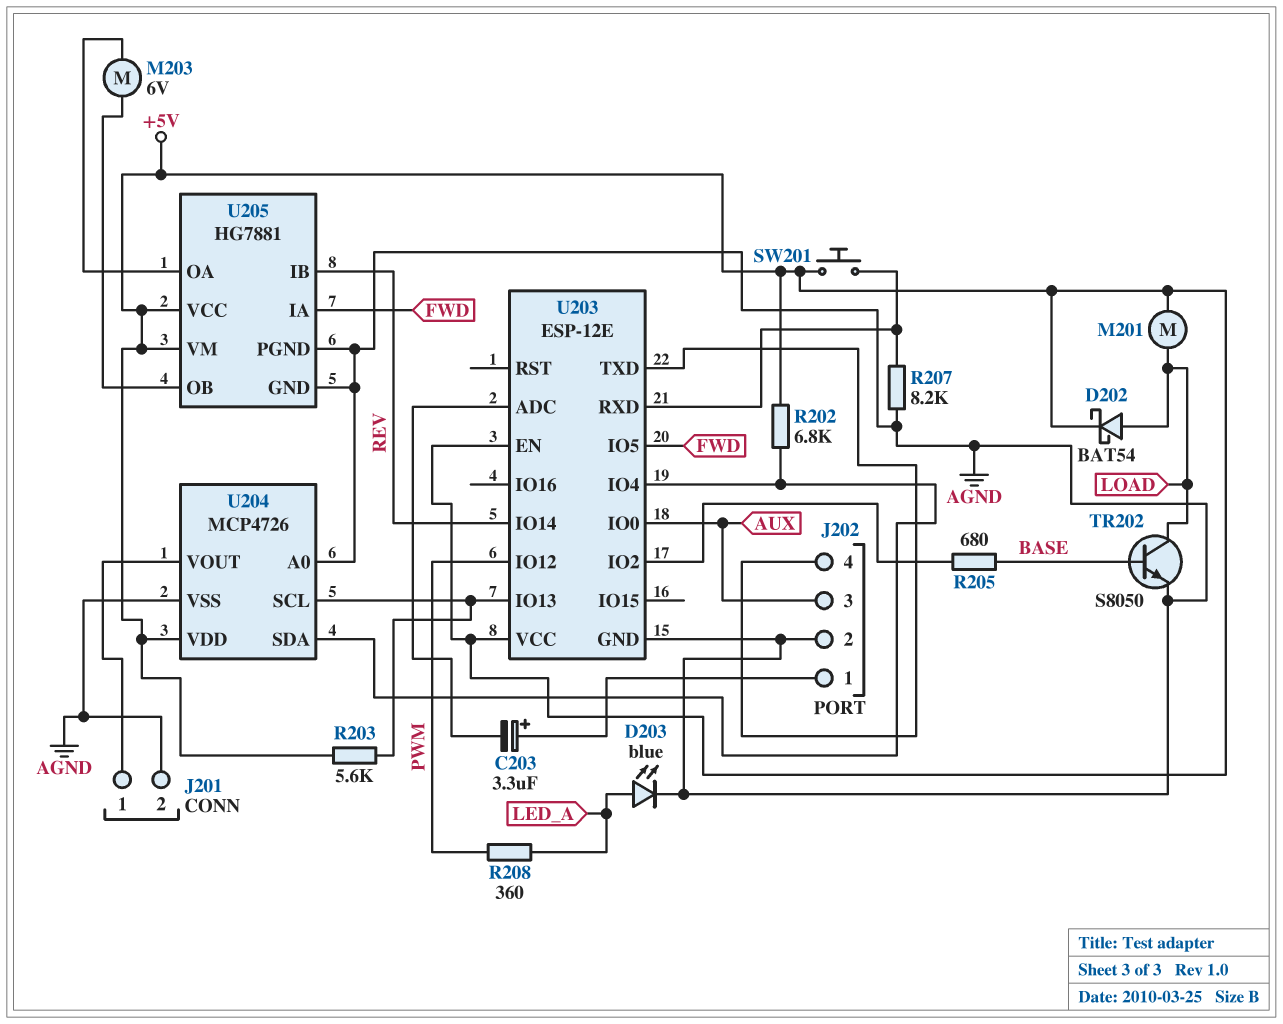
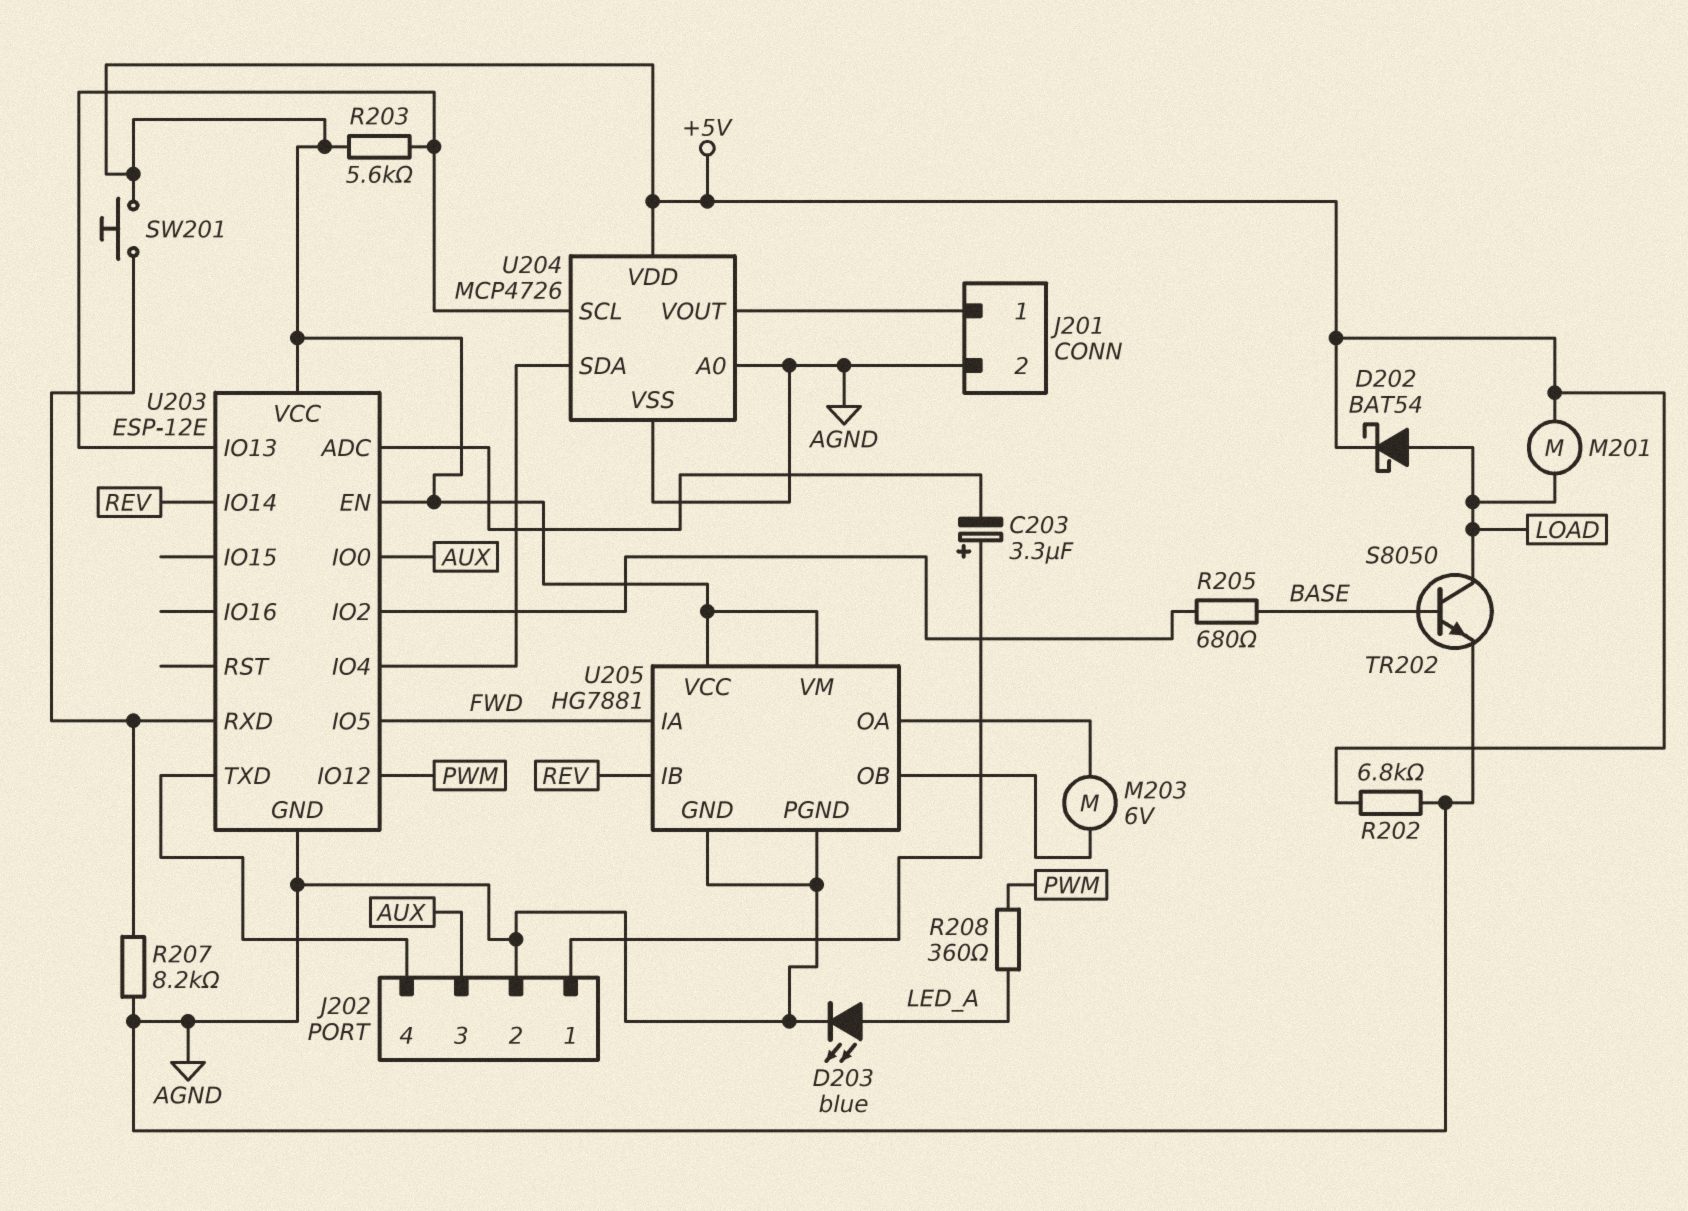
R202: 6.8k (+5V, U203/IO4) -> 6.8k (+5V, AGND)

